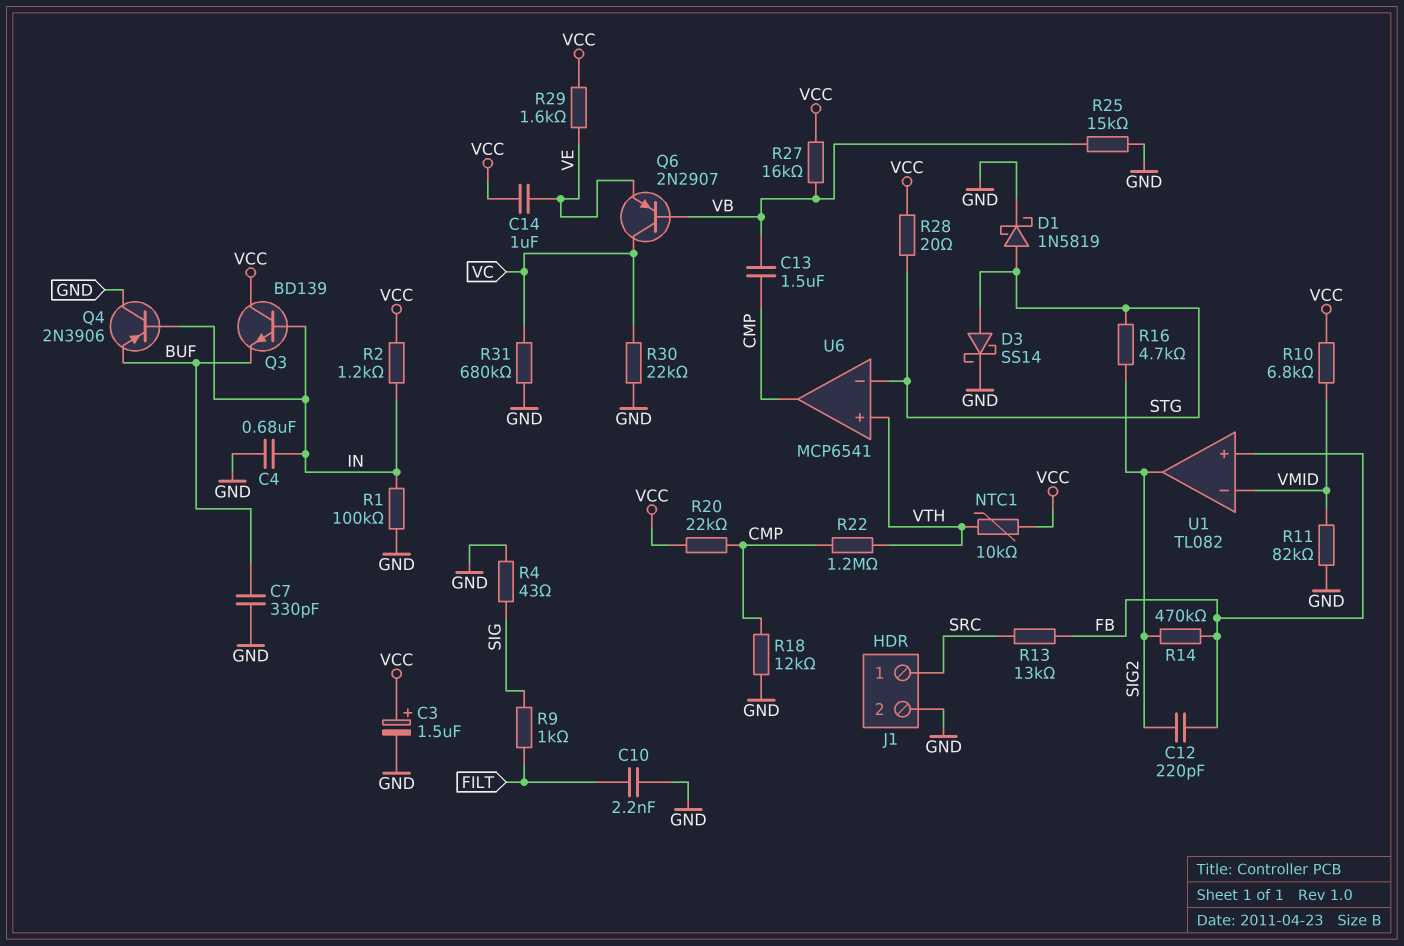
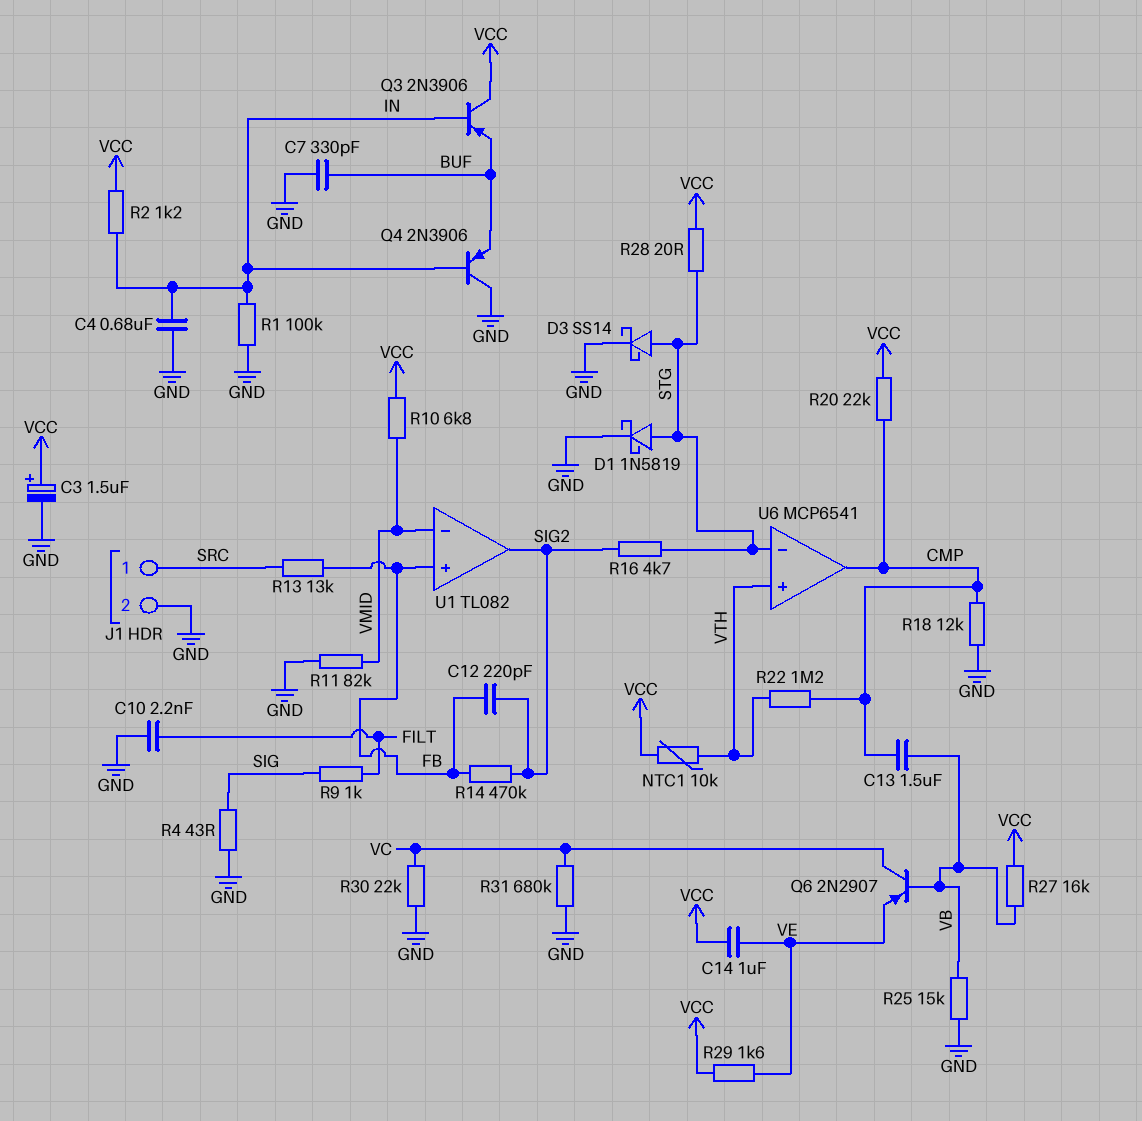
Q3: NPN BD139 (B IN, C VCC, E BUF) -> PNP 2N3906 (B IN, C VCC, E BUF)

